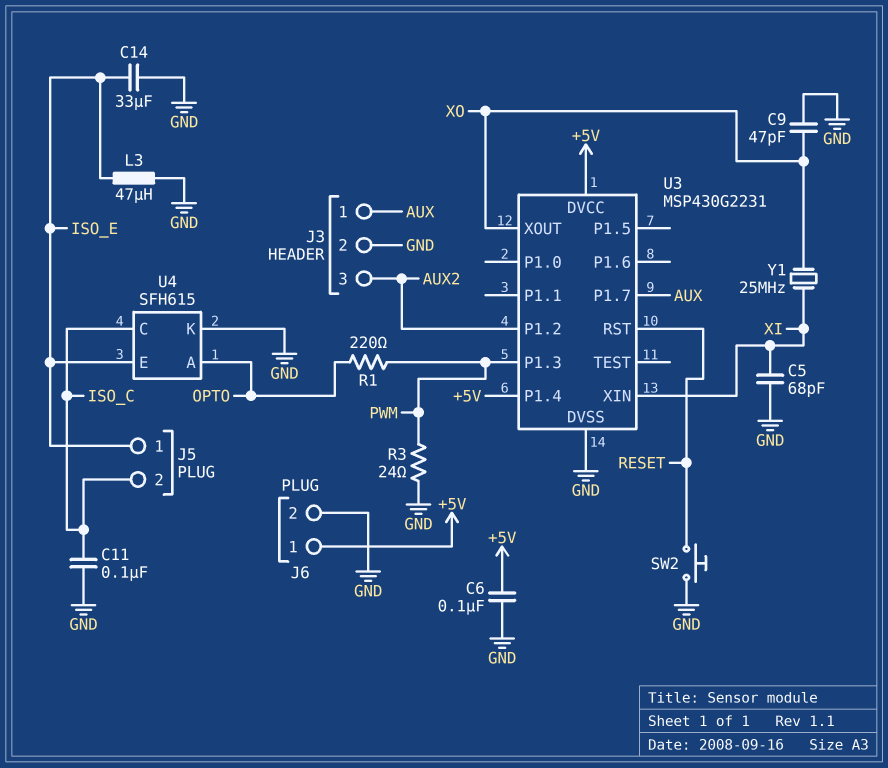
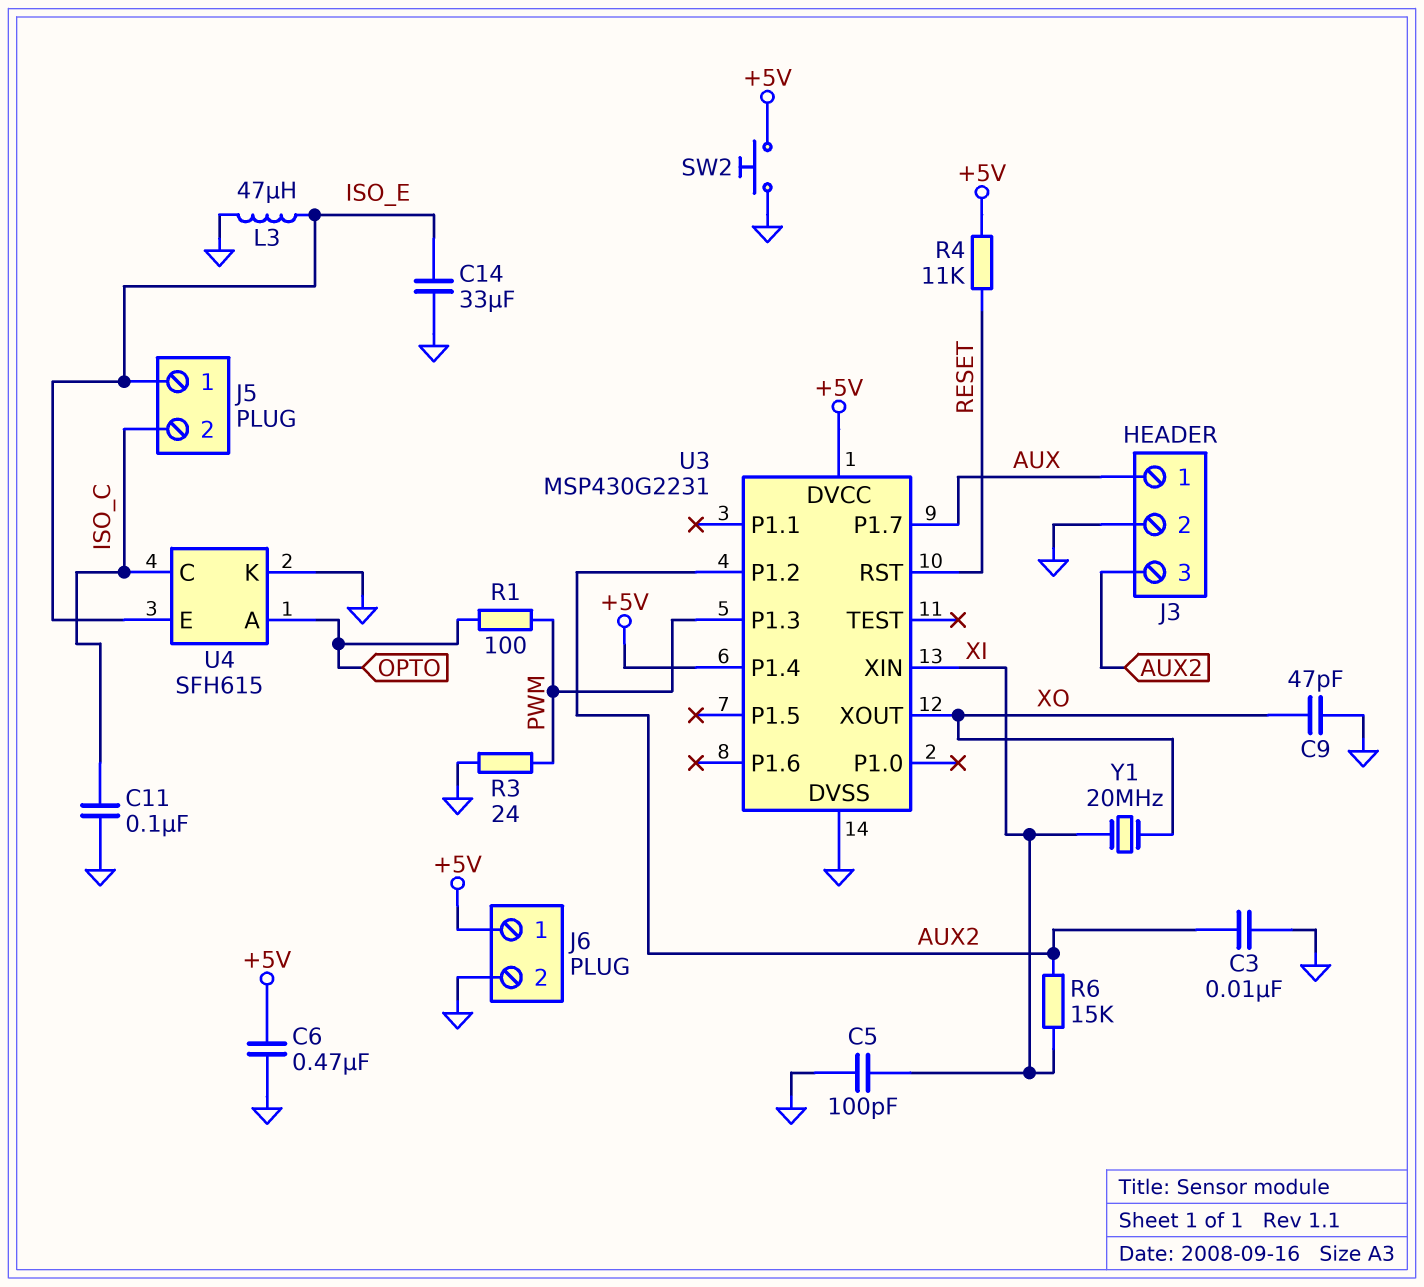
C3: none -> 10nF (AUX2, GND)
C5: 68pF (GND, XI) -> 100pF (GND, XI)
C6: 100nF (+5V, GND) -> 470nF (+5V, GND)
R1: 220 (OPTO, PWM) -> 100 (OPTO, PWM)
R4: none -> 11k (+5V, RESET)
R6: none -> 15k (AUX2, XI)
SW2: button (GND, RESET) -> button (+5V, GND)
Y1: 25MHz (XI, XO) -> 20MHz (XI, XO)

